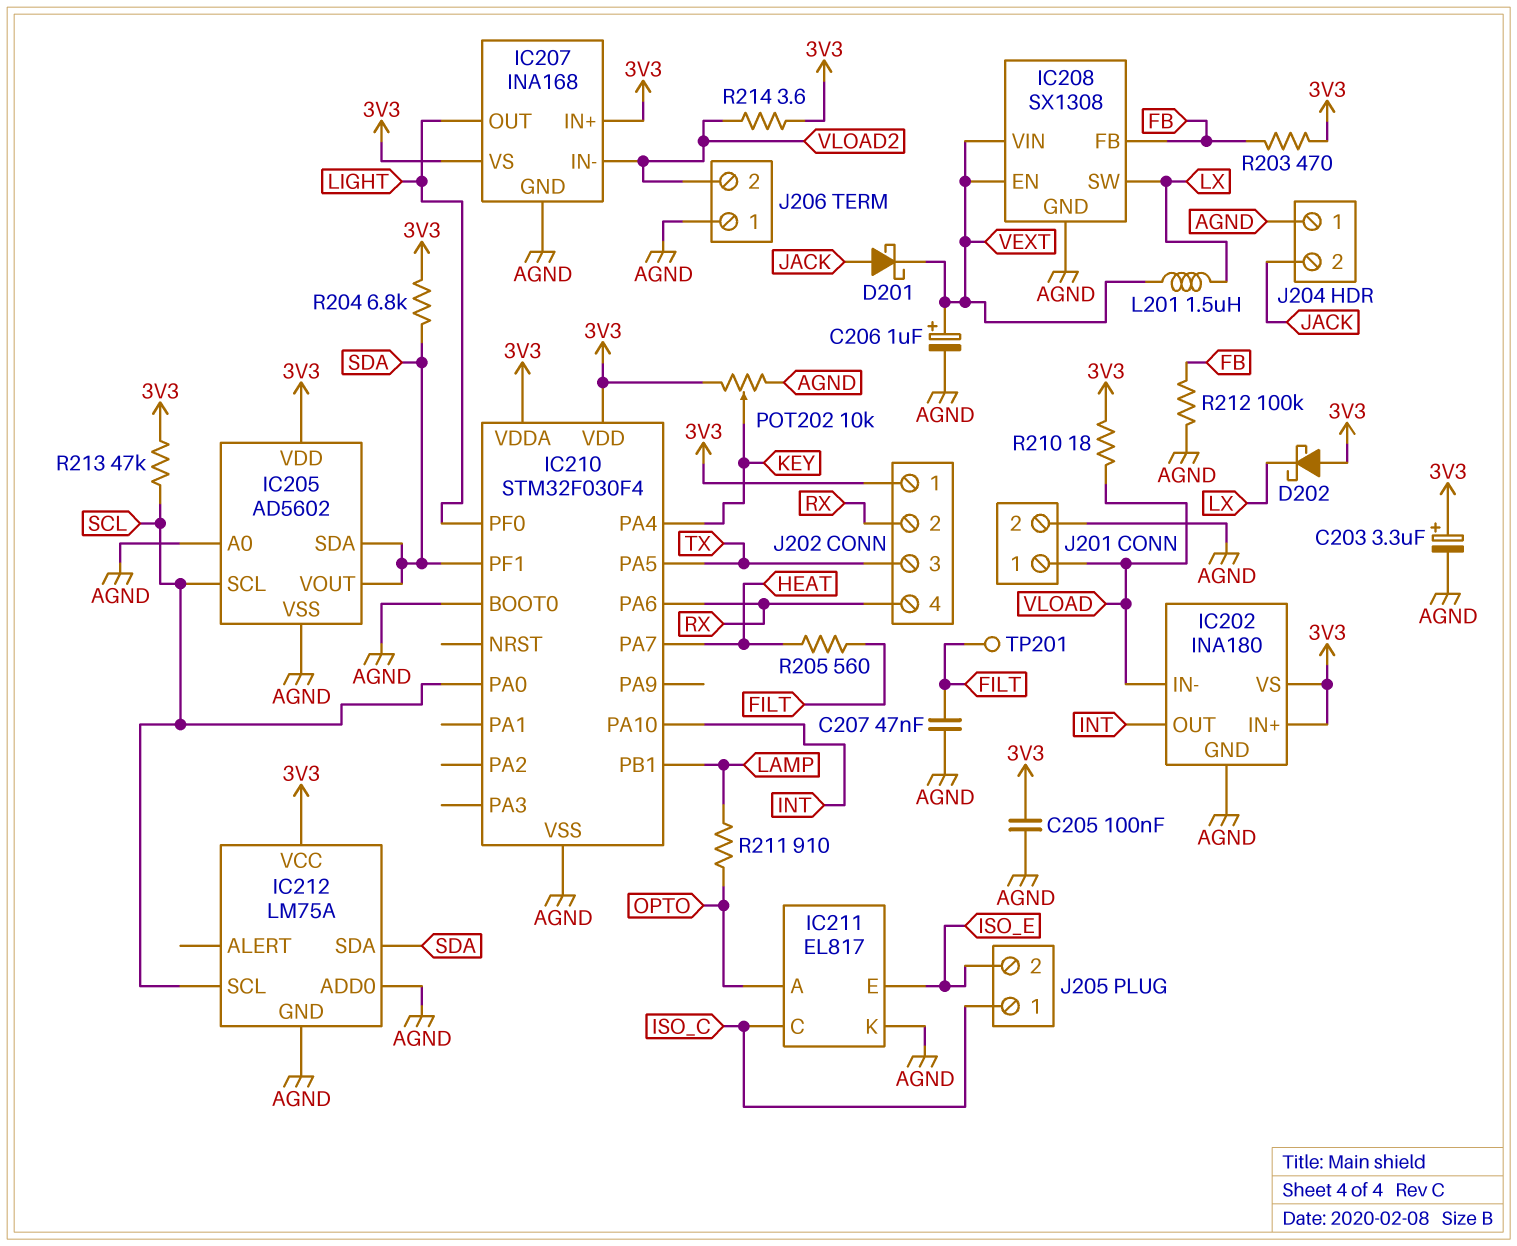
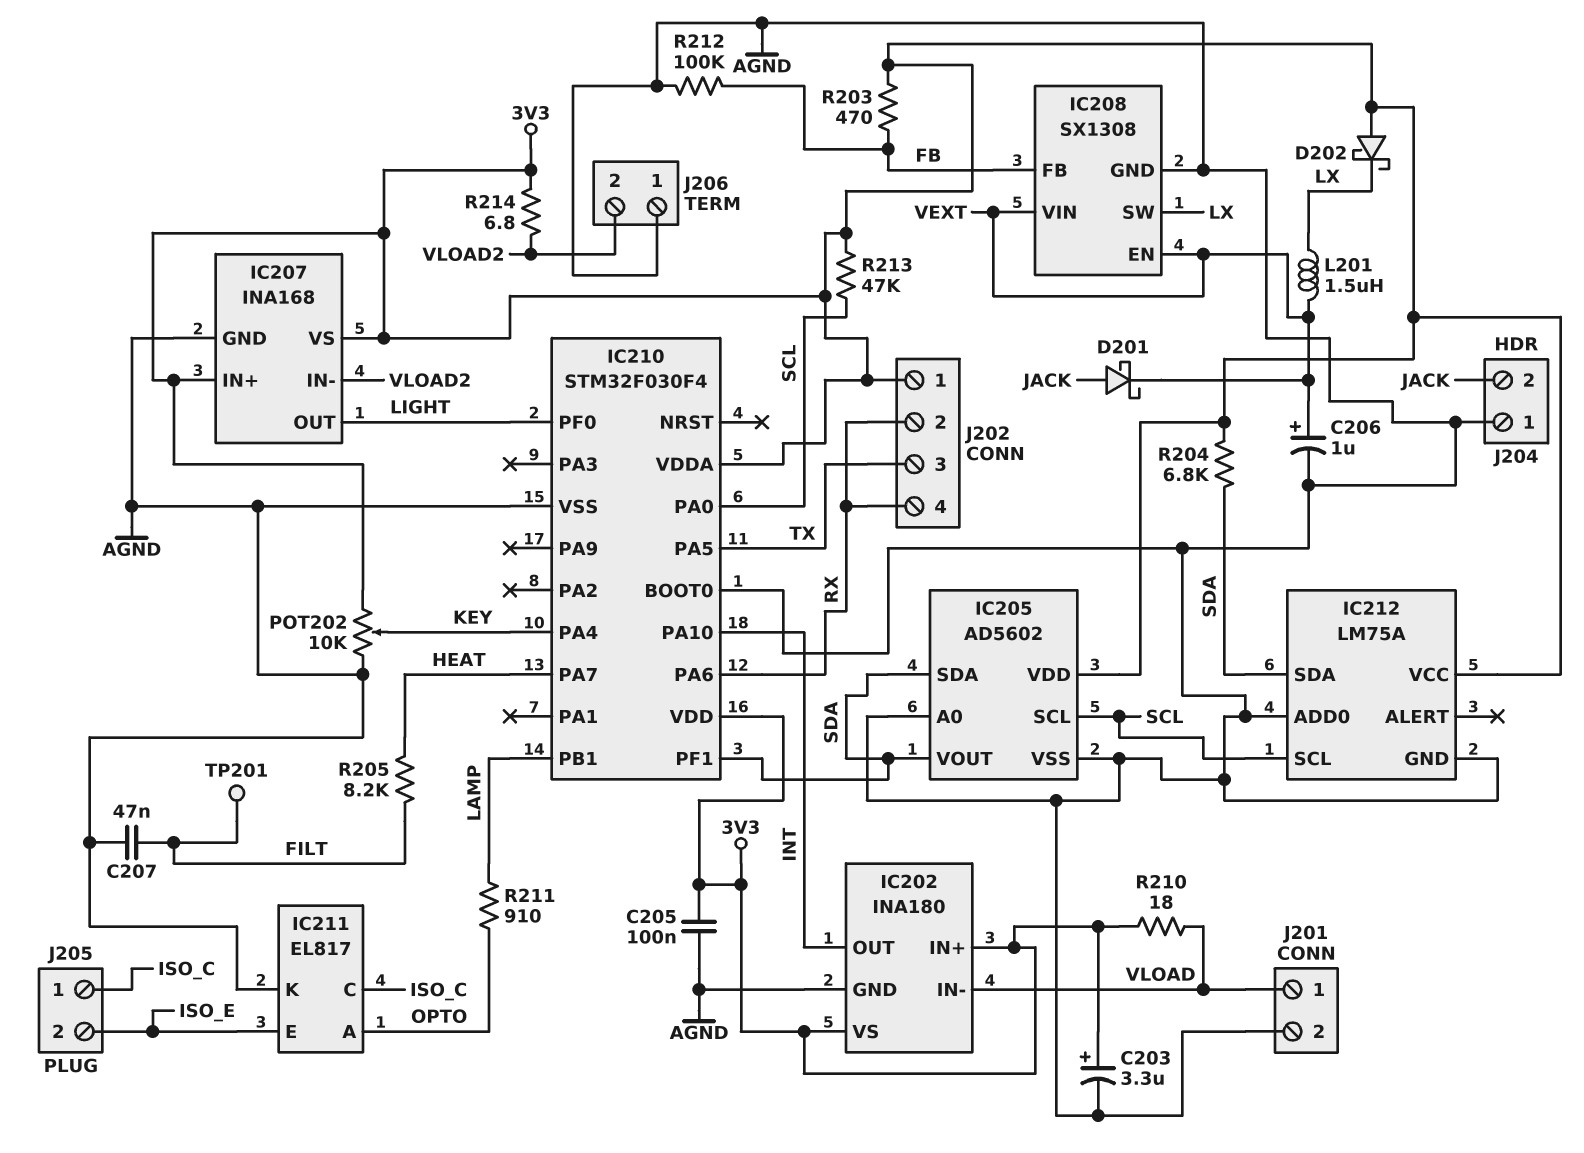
R205: 560 (FILT, HEAT) -> 8.2k (FILT, HEAT)
R214: 3.6 (3V3, VLOAD2) -> 6.8 (3V3, VLOAD2)

